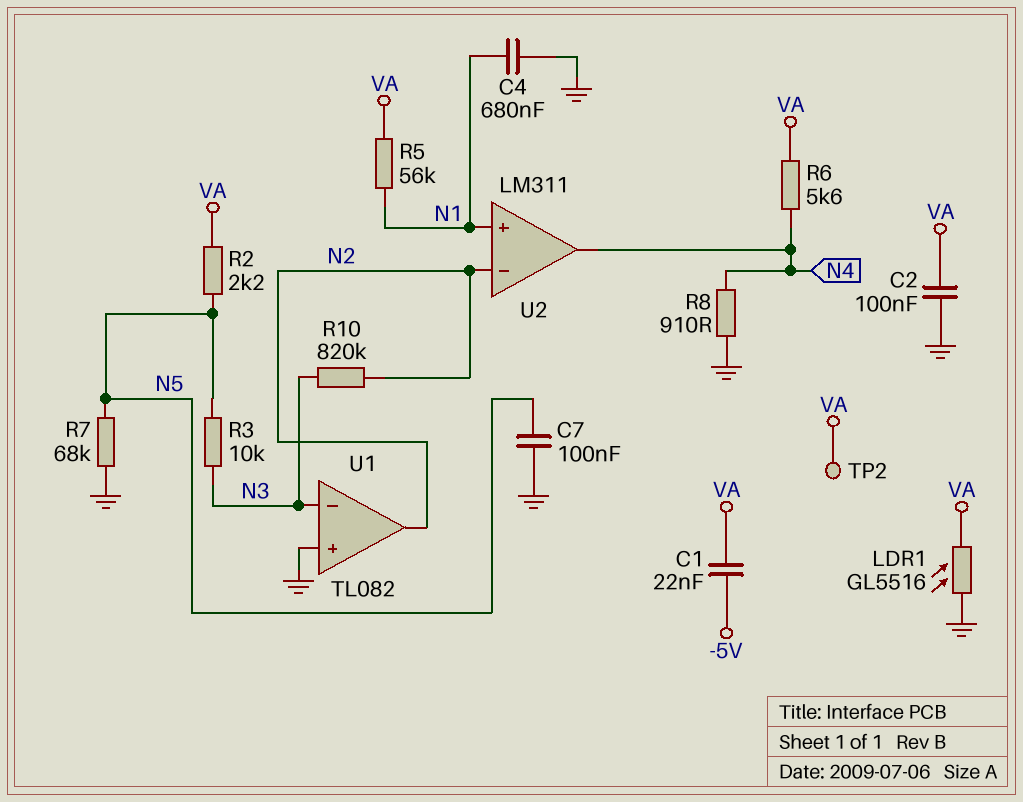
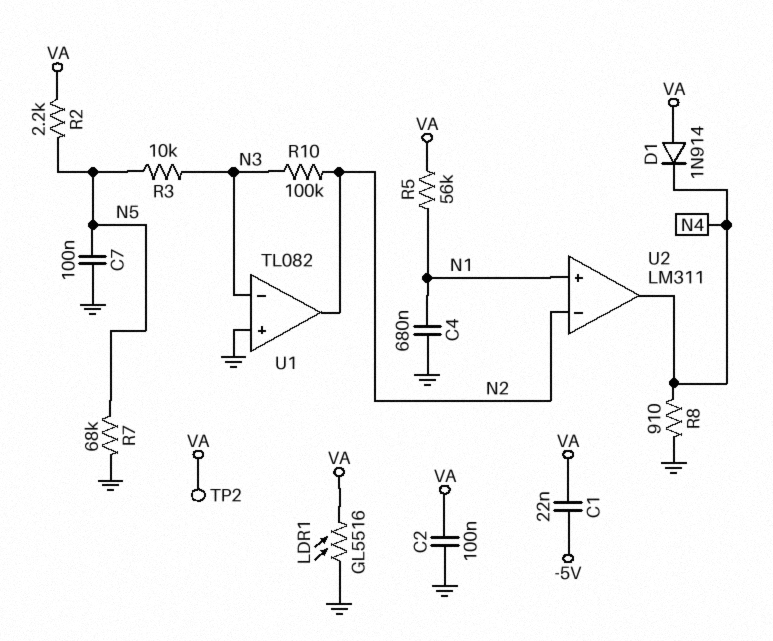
D1: none -> diode 1N914 (A VA, K N4)
R6: 5.6k (N4, VA) -> none
R10: 820k (N2, N3) -> 100k (N2, N3)

